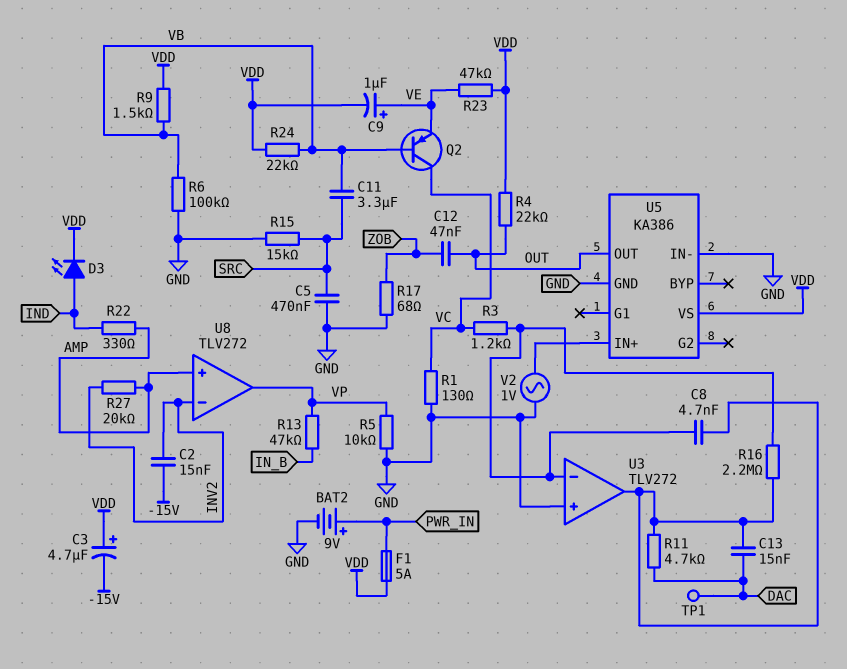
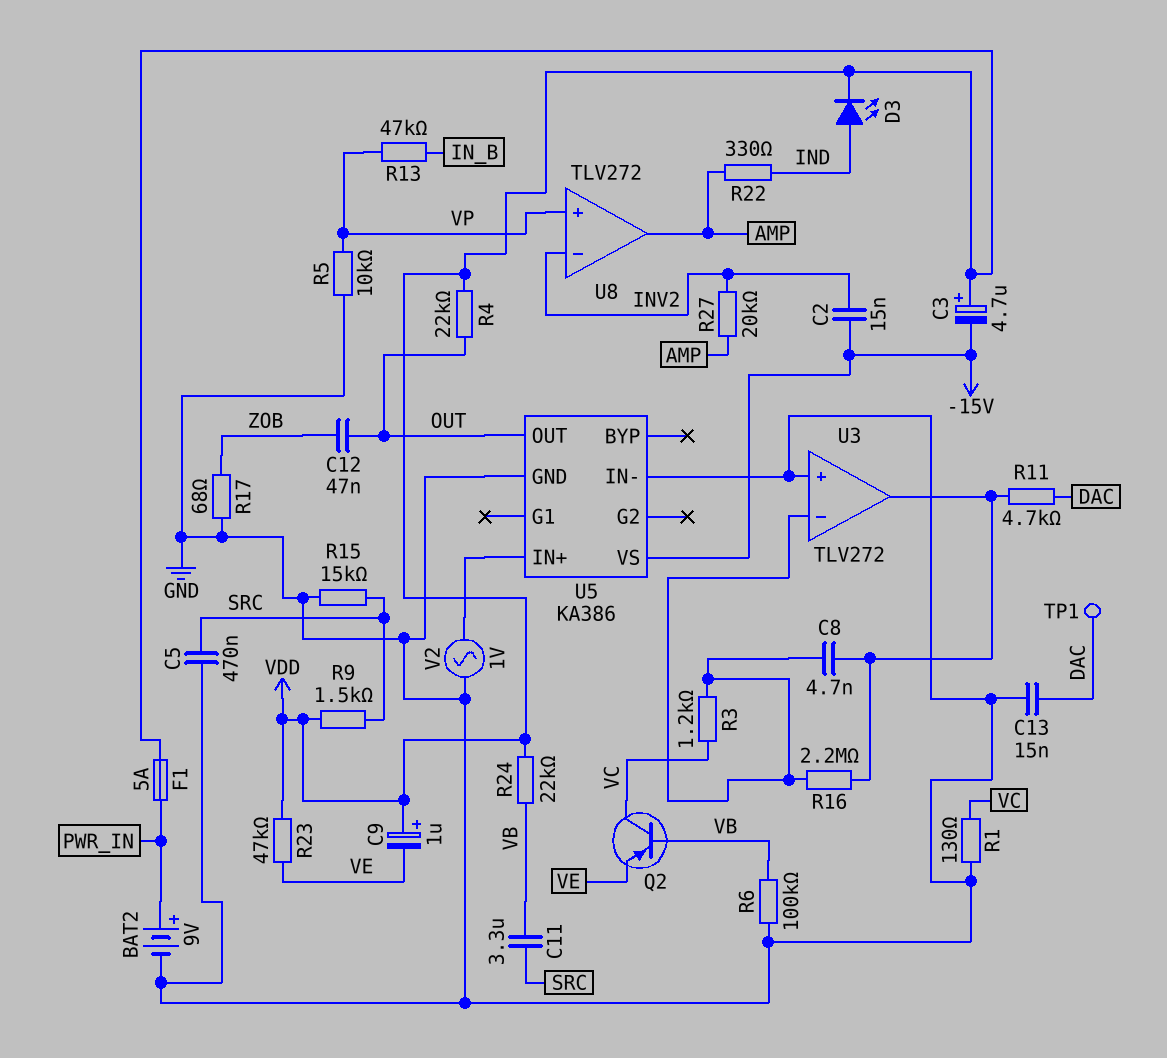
C9: 1uF (plus VE, minus VDD) -> 1uF (plus VDD, minus VE)
C13: 15nF (DAC, U3/out) -> 15nF (DAC, GND)
R9: 1.5k (VB, VDD) -> 1.5k (SRC, VDD)
U5 pin VS: VDD -> -15V
U8 pin in+: AMP -> VP
U8 pin out: VP -> AMP

